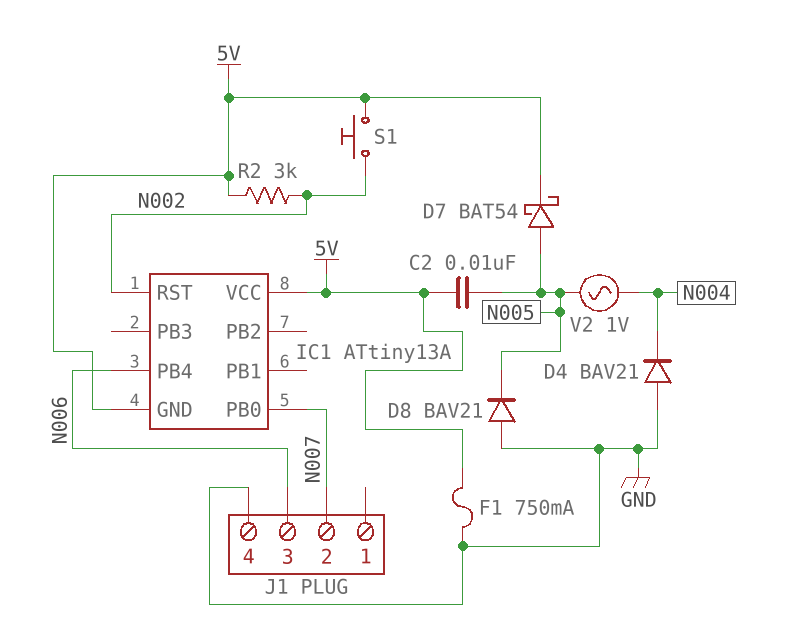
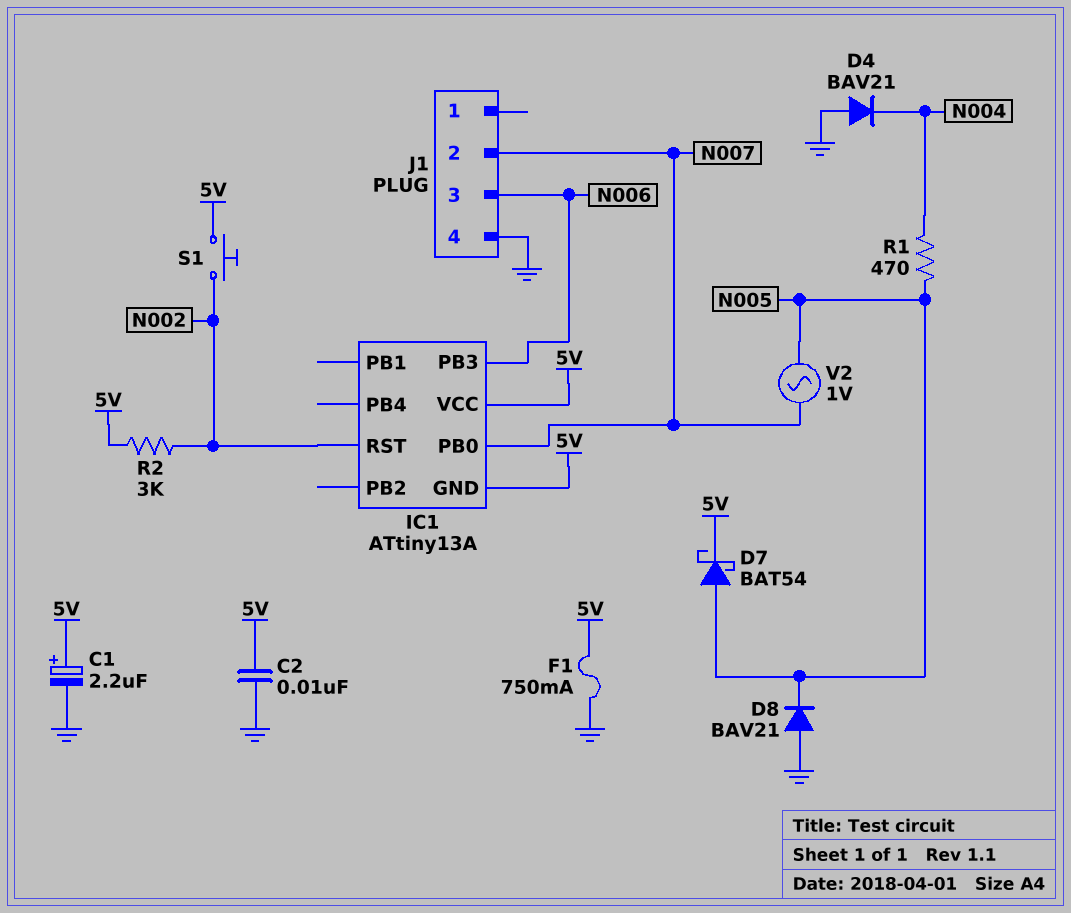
C1: none -> 2.2uF (plus 5V, minus GND)
C2: 10nF (5V, N005) -> 10nF (5V, GND)
IC1 pin PB3: none -> N006
IC1 pin PB4: N006 -> none
R1: none -> 470 (N004, N005)
V2: AC 1V (N004, N005) -> AC 1V (N005, N007)

